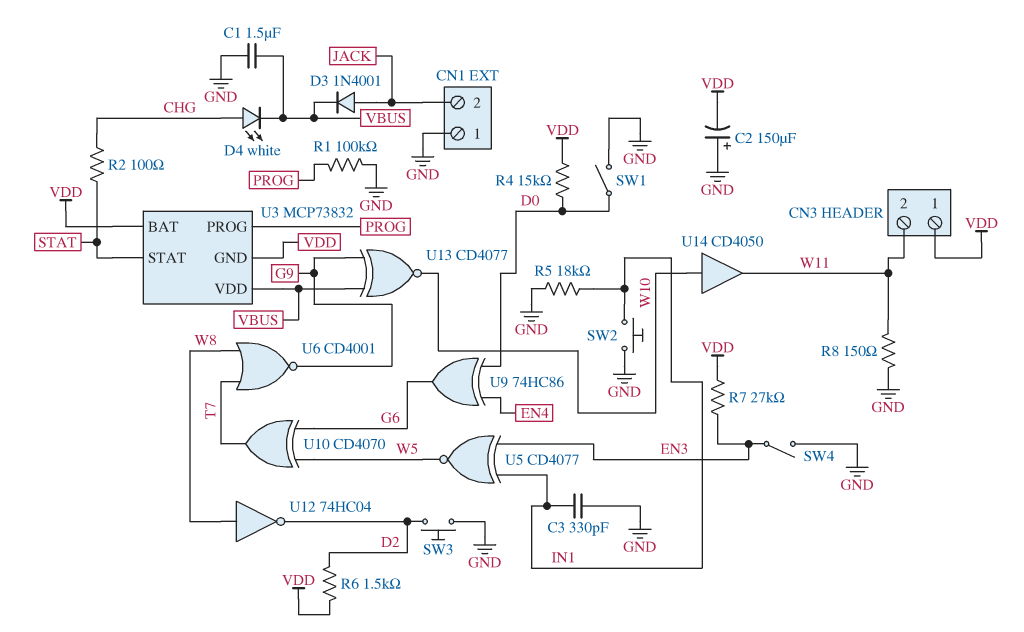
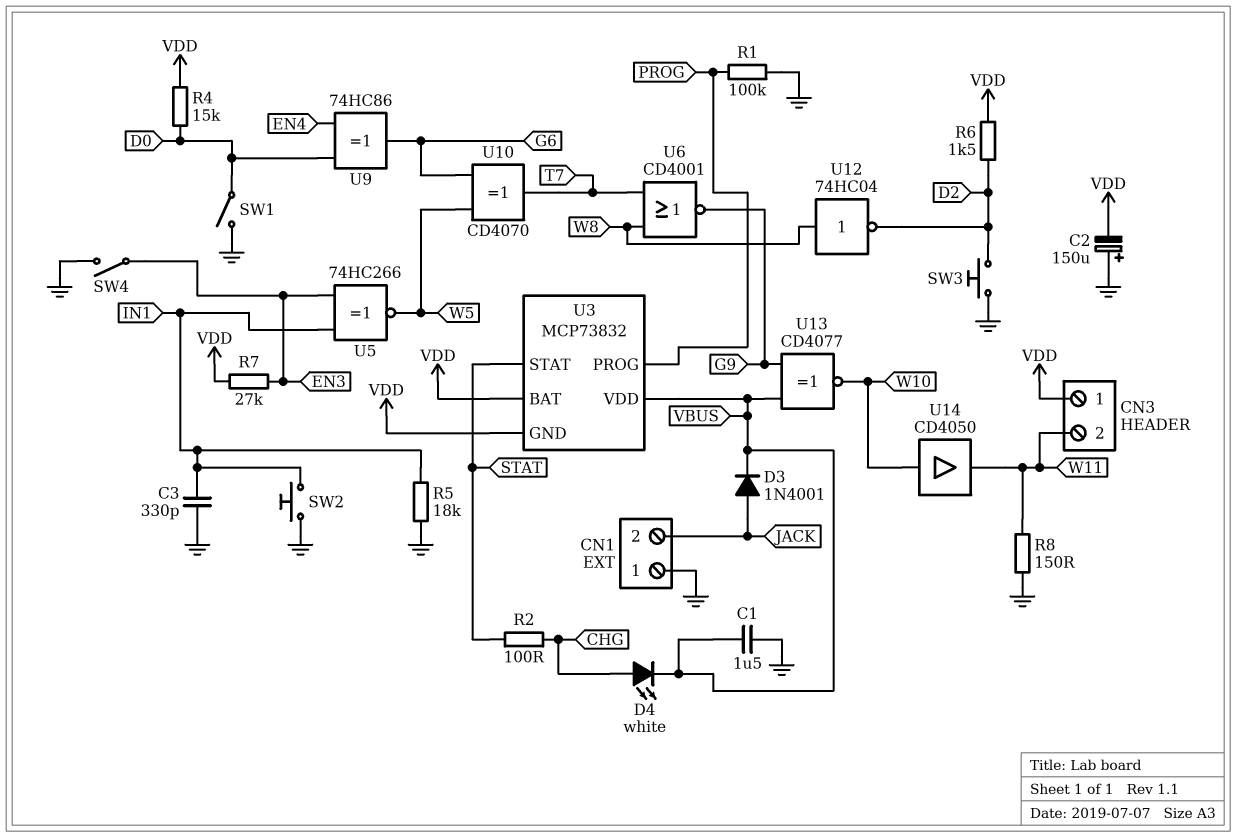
U5: XNOR CD4077 (in EN3, in IN1, out W5) -> XNOR 74HC266 (in EN3, in IN1, out W5)

